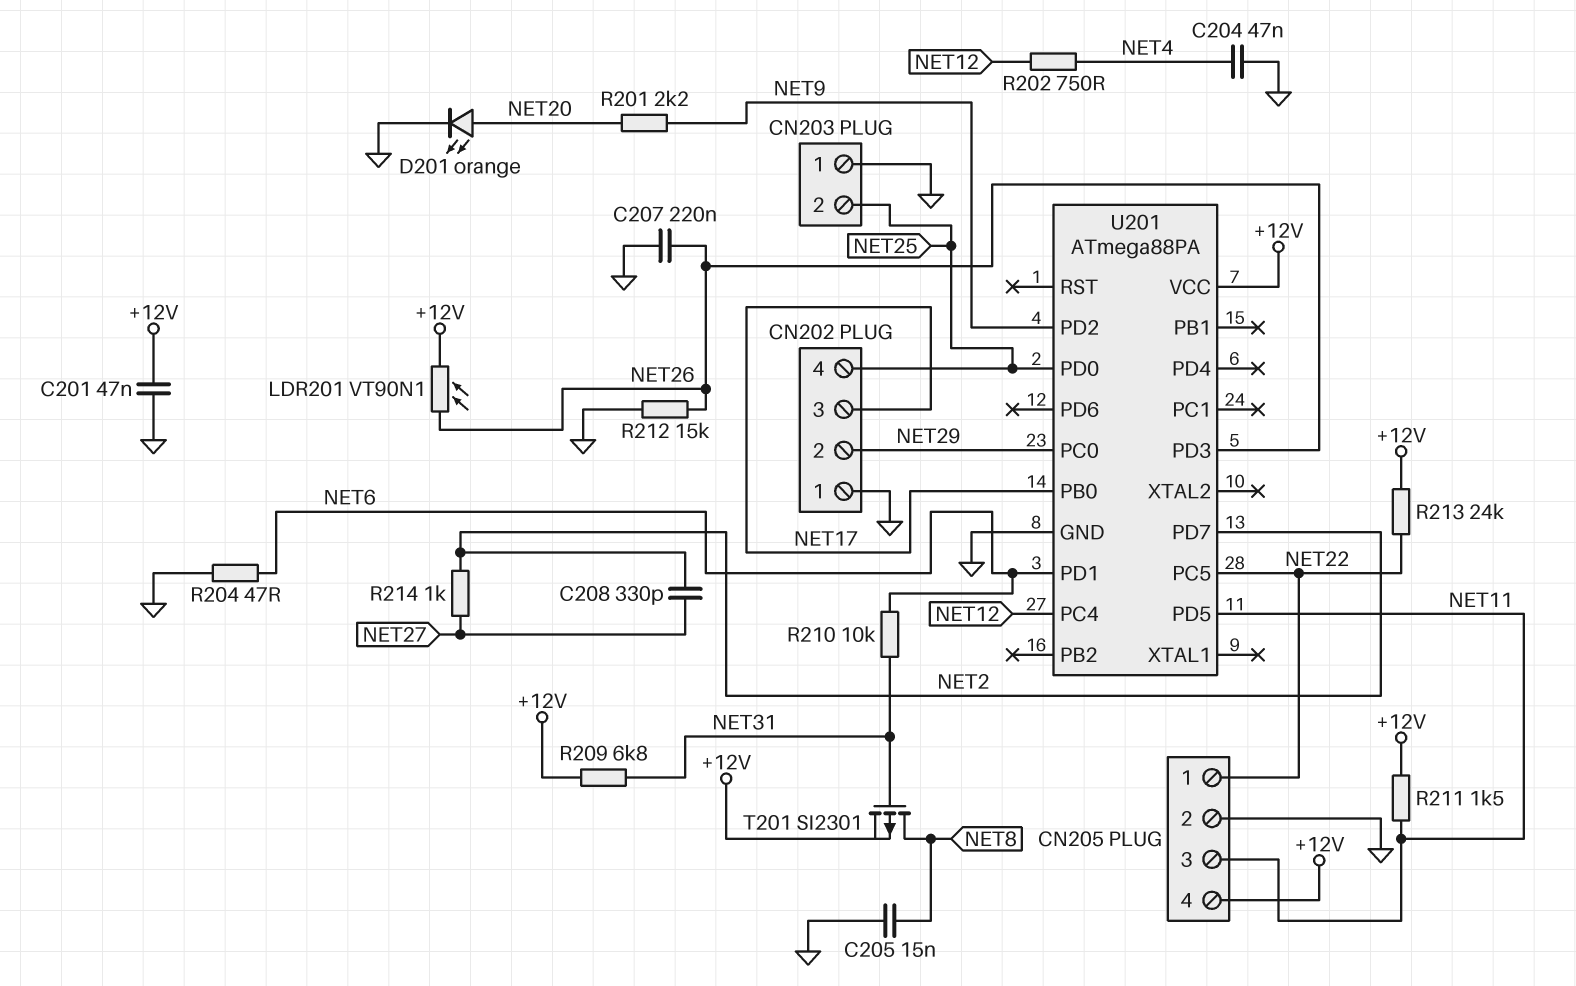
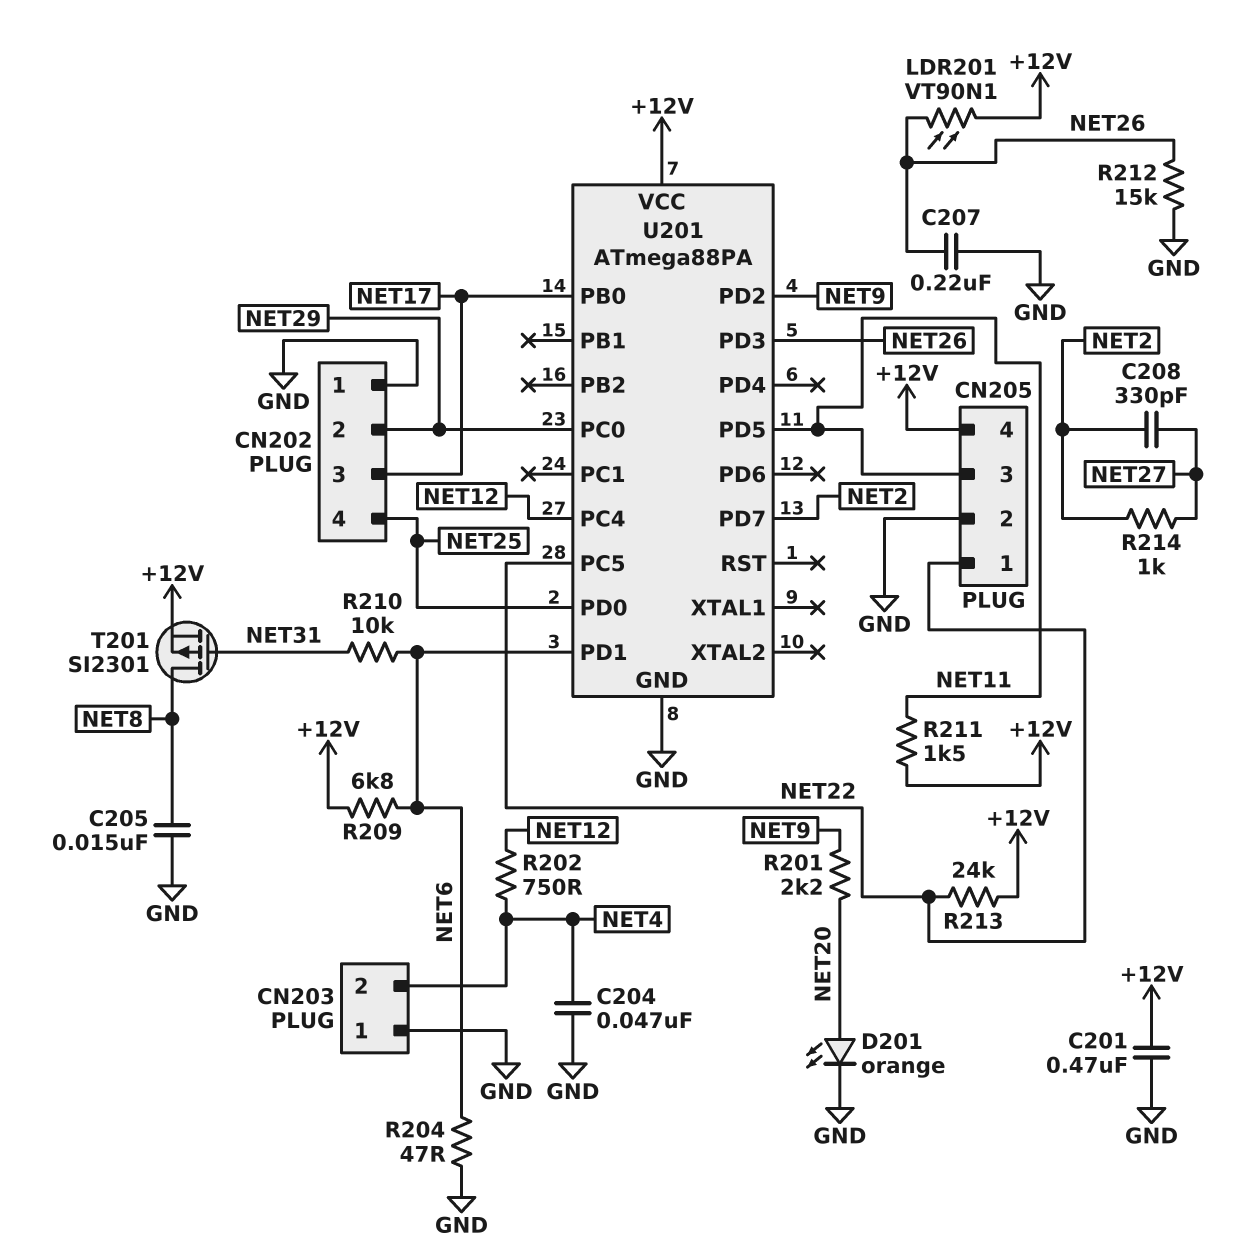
C201: 47nF (+12V, GND) -> 470nF (+12V, GND)
CN203 pin 2: NET25 -> NET4
R209: 6.8k (+12V, NET31) -> 6.8k (+12V, NET6)

